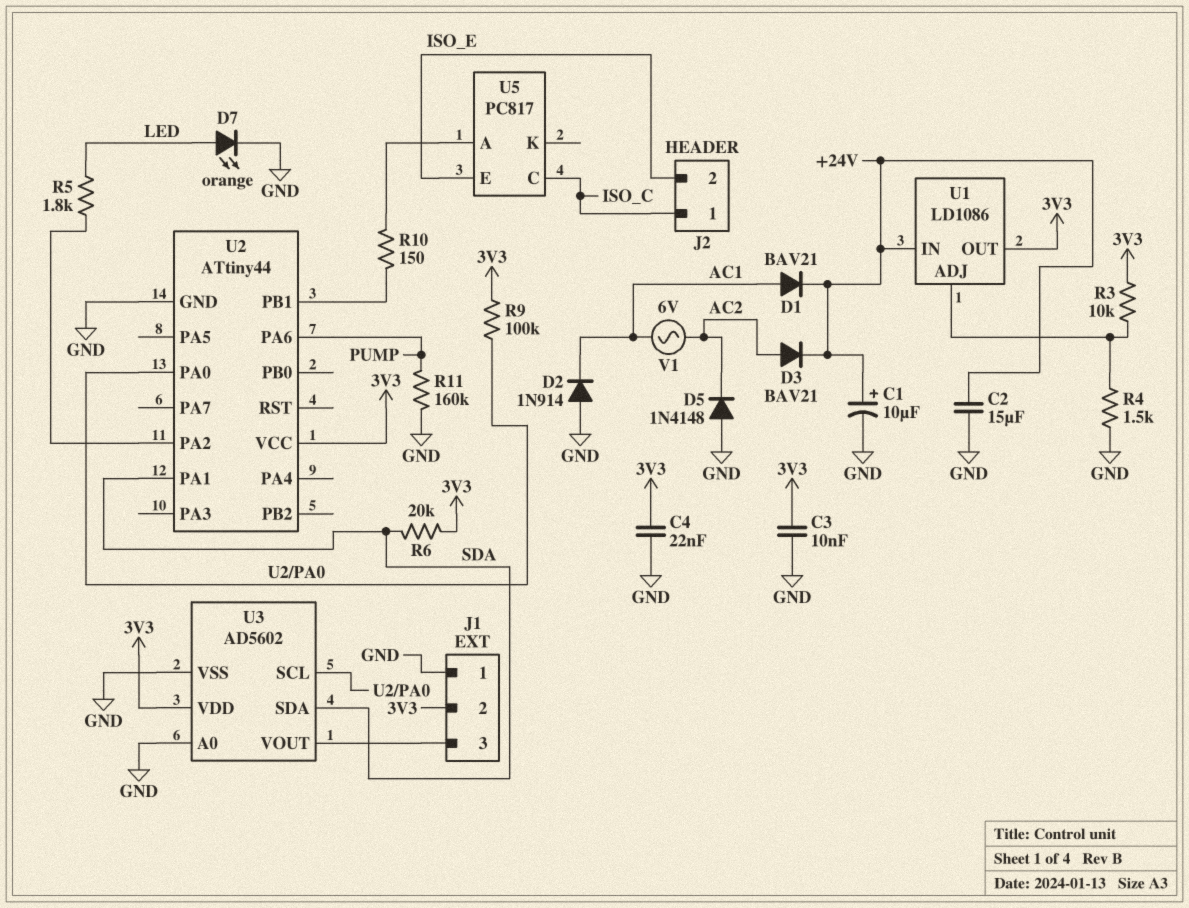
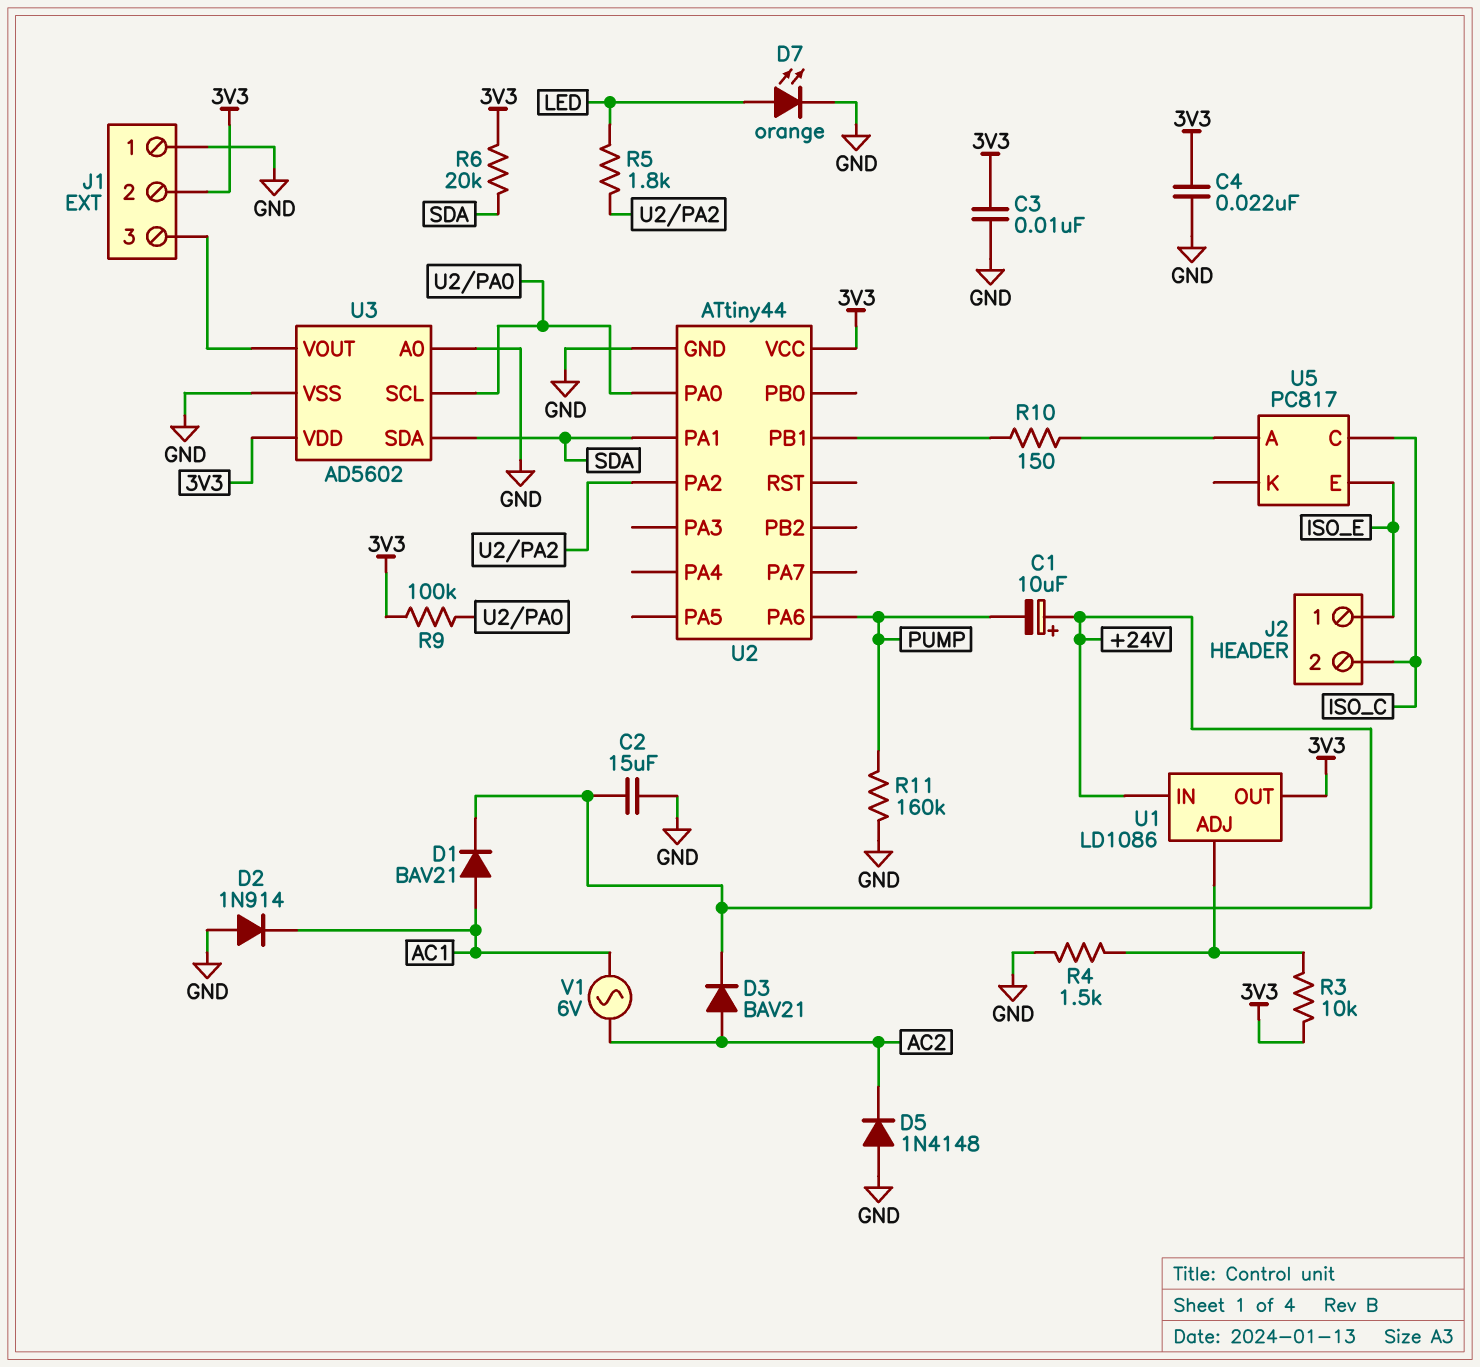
C1: 10uF (plus +24V, minus GND) -> 10uF (plus +24V, minus PUMP)
J2 pin 1: ISO_C -> ISO_E
J2 pin 2: ISO_E -> ISO_C

